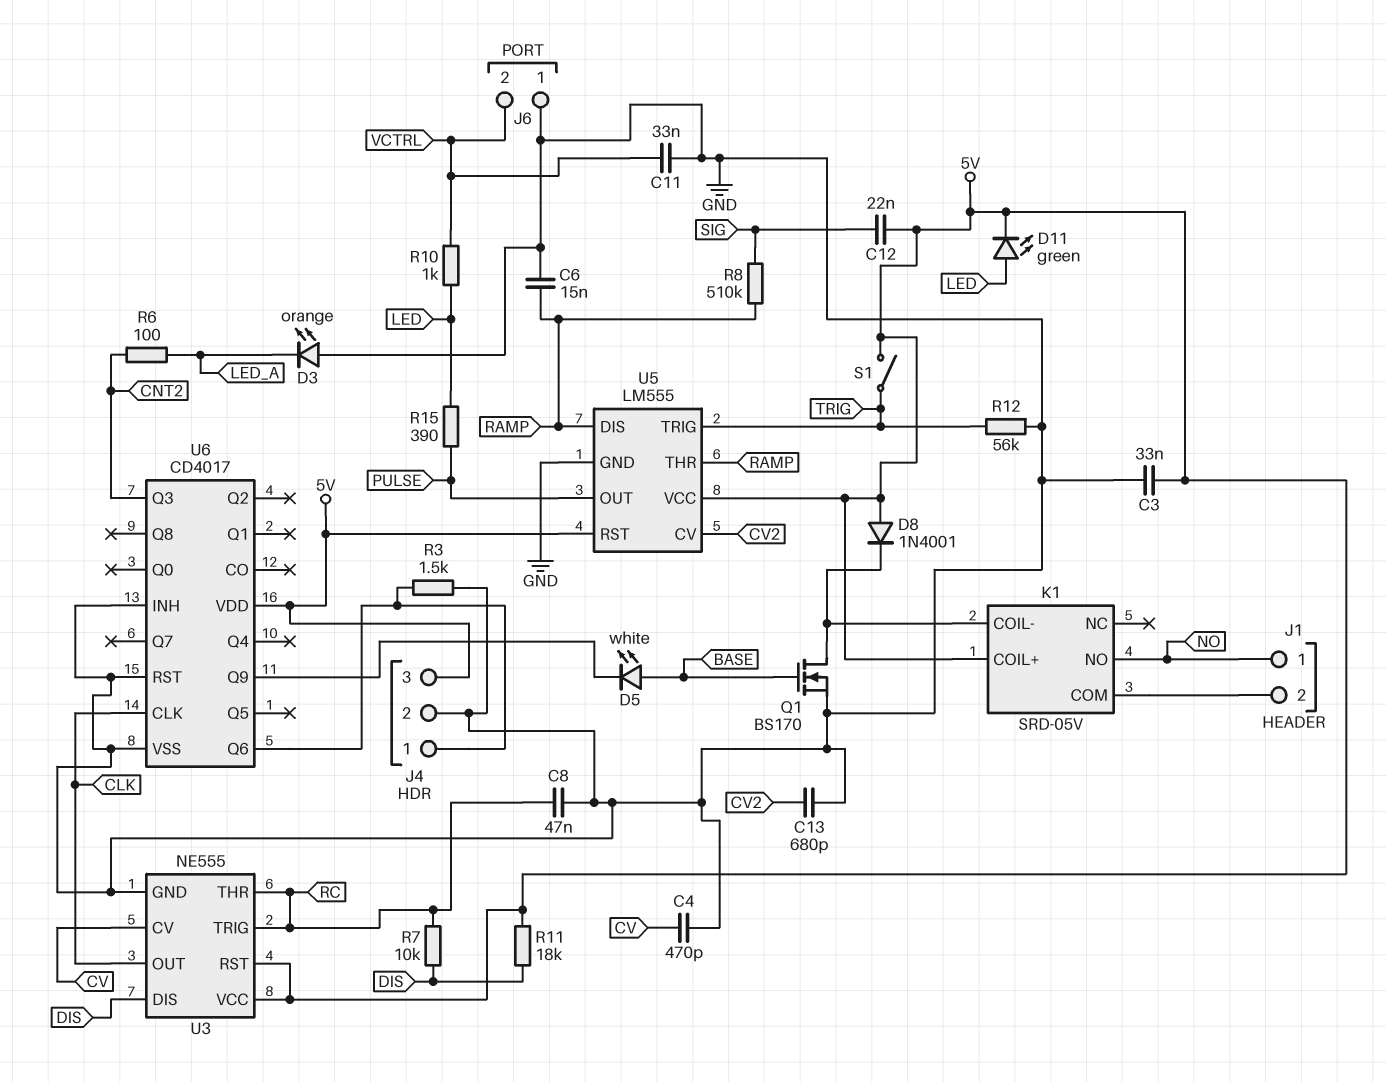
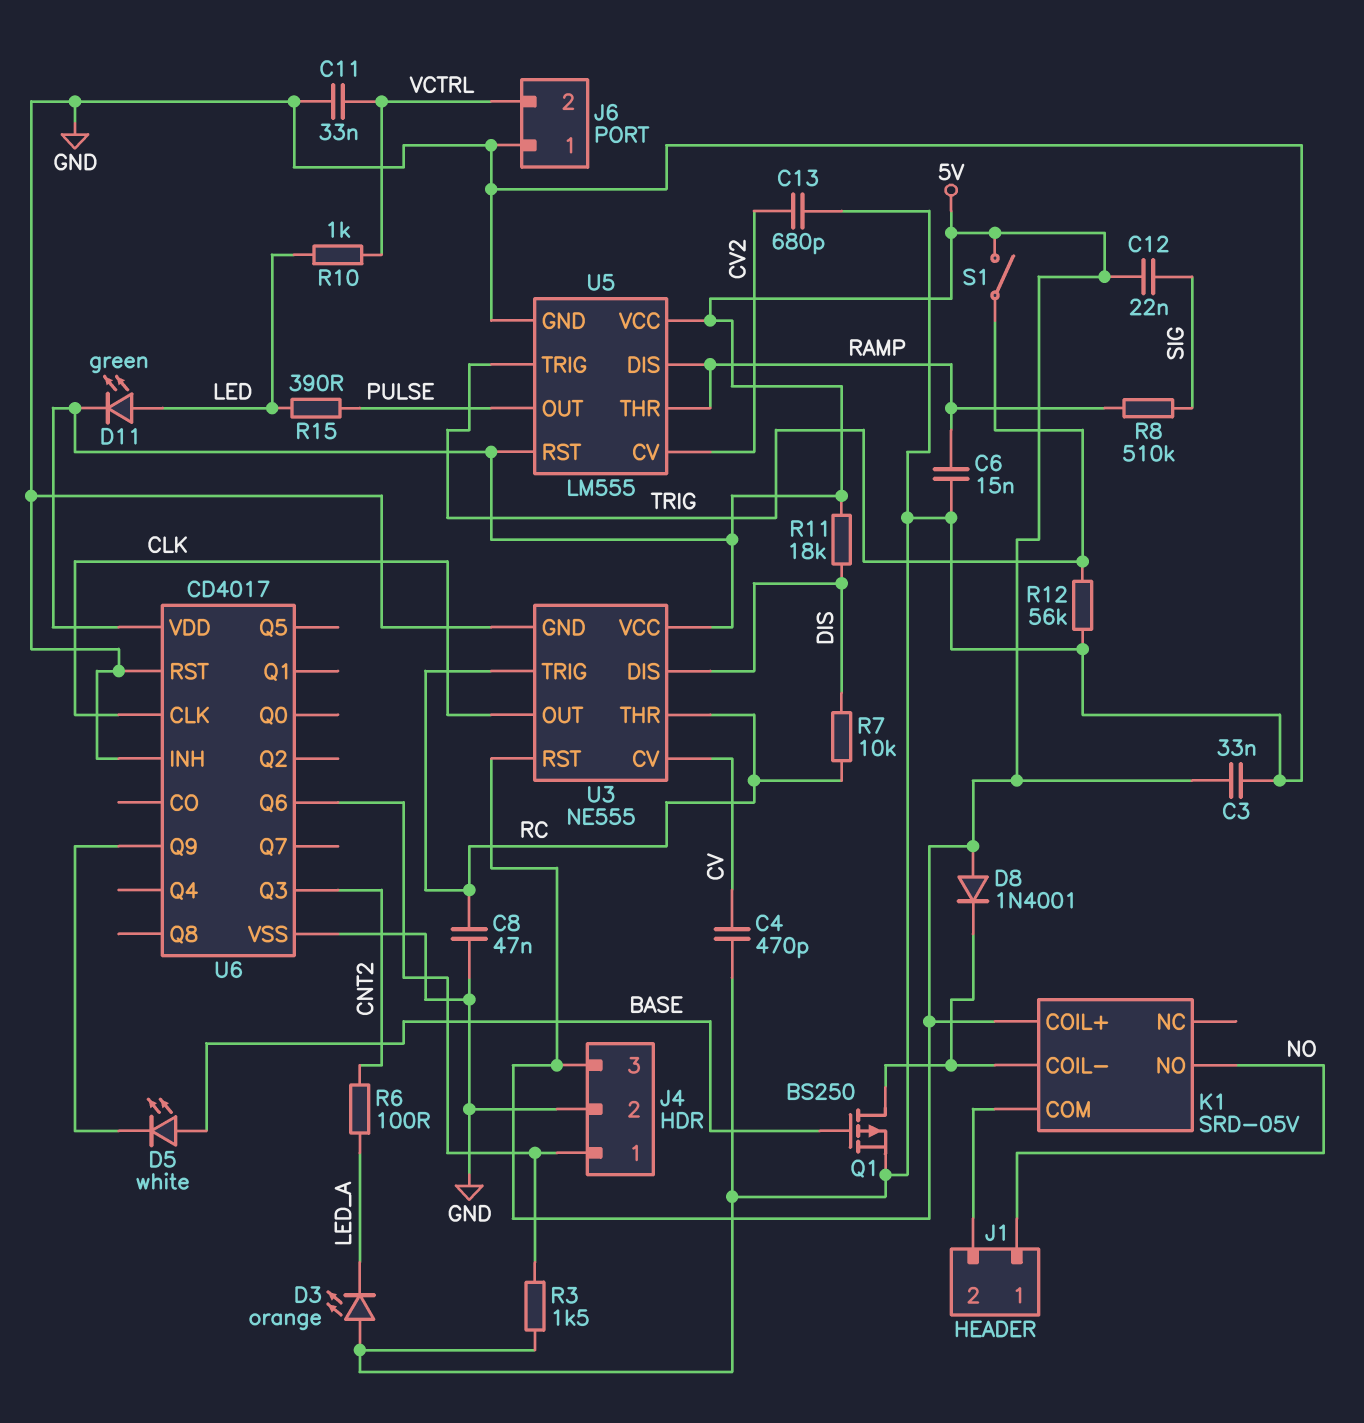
Q1: NMOS BS170 (G BASE, D K1/COIL-, S GND) -> PMOS BS250 (G BASE, D K1/COIL-, S GND)

